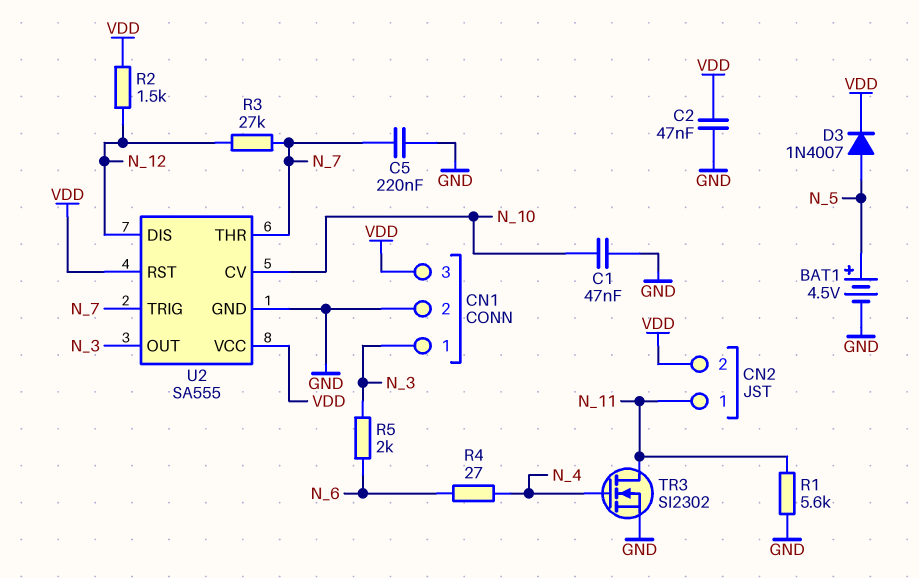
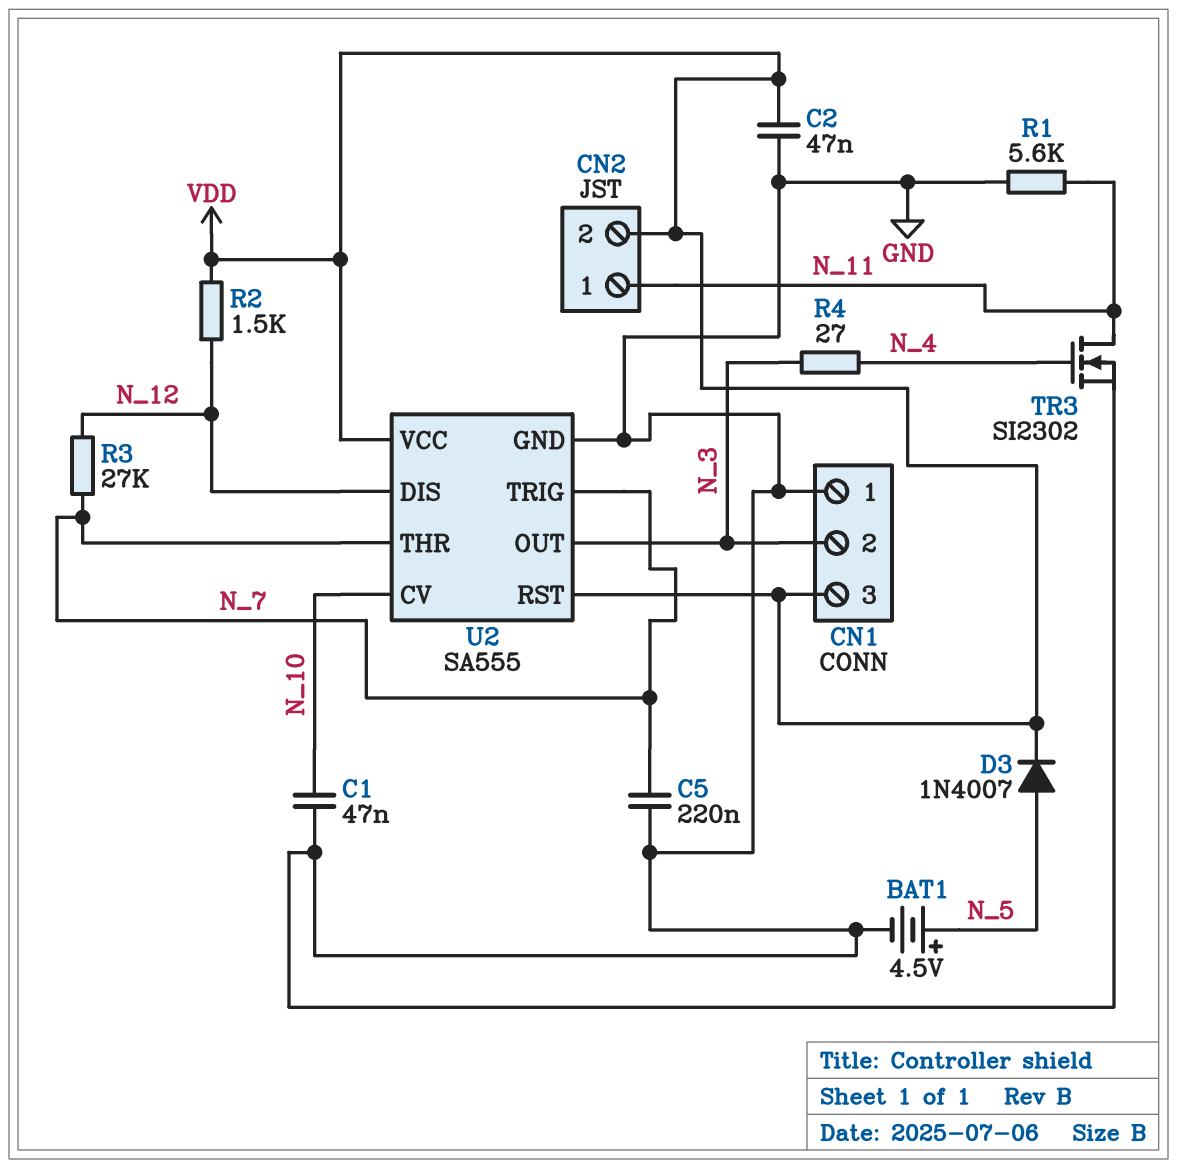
CN1 pin 1: N_3 -> GND
CN1 pin 2: GND -> N_3
R4: 27 (N_4, N_6) -> 27 (N_3, N_4)
R5: 2k (N_3, N_6) -> none

